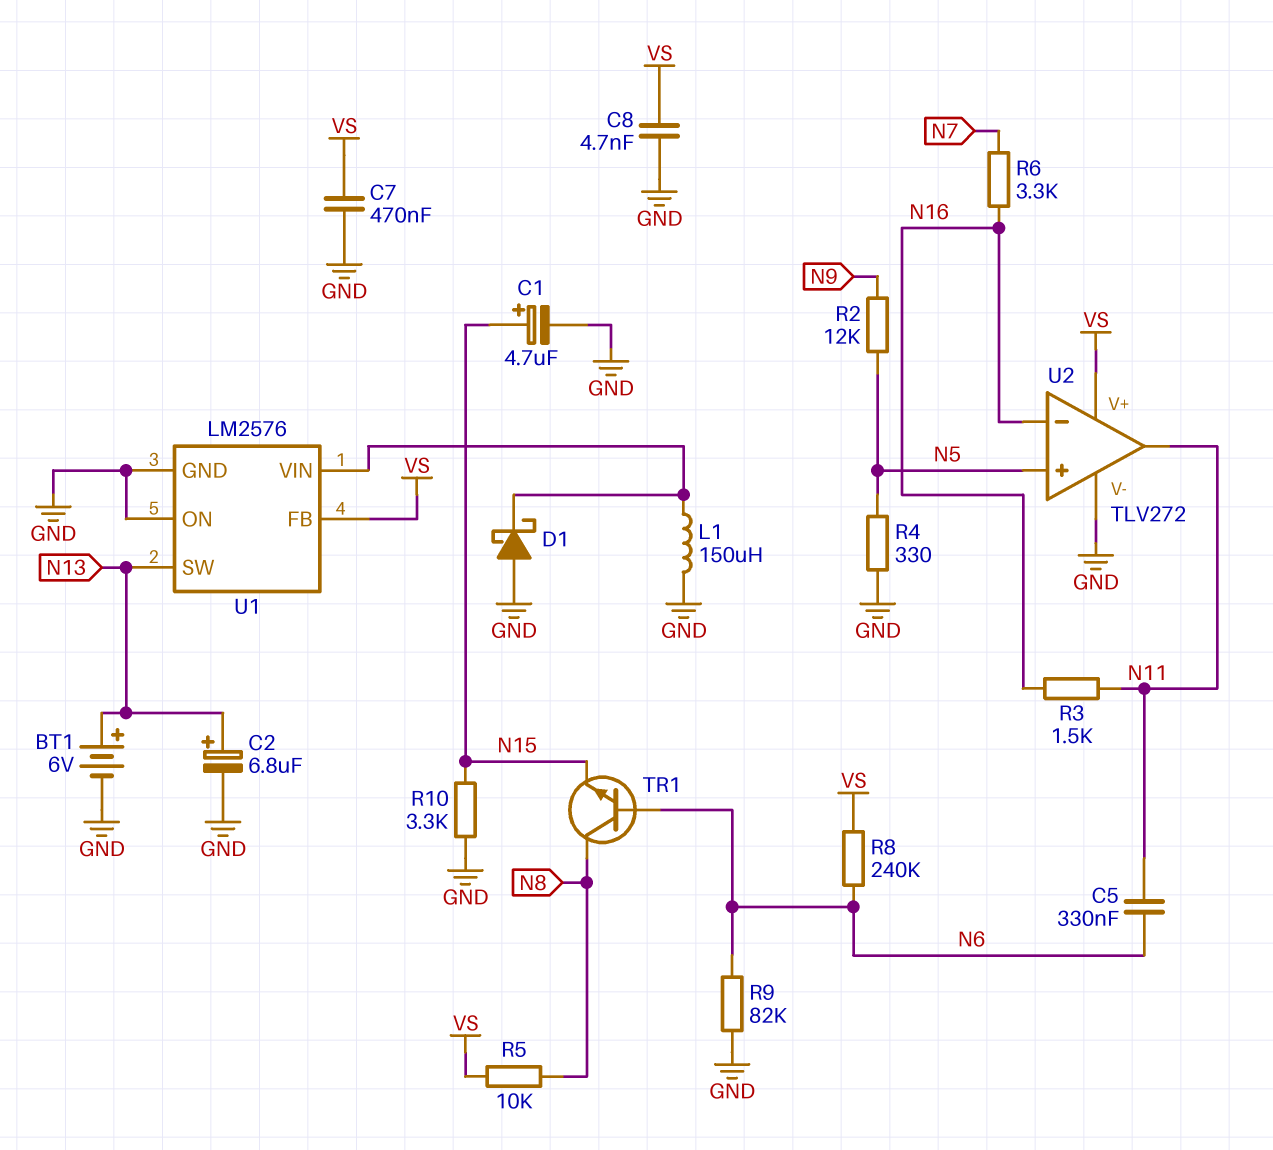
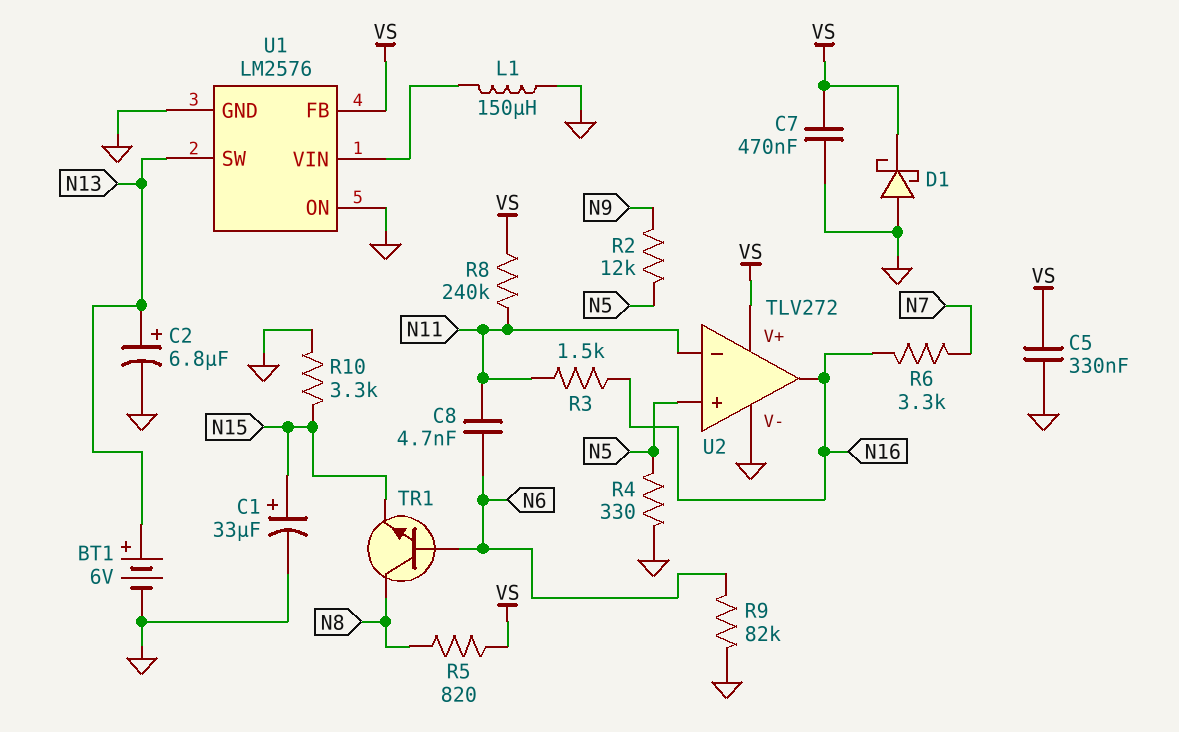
C1: 4.7uF (plus N15, minus GND) -> 33uF (plus N15, minus GND)
C5: 330nF (N6, N11) -> 330nF (GND, VS)
C8: 4.7nF (GND, VS) -> 4.7nF (N6, N11)
D1: schottky (A GND, K U1/VIN) -> schottky (A GND, K VS)
R5: 10k (N8, VS) -> 820 (N8, VS)
R8: 240k (N6, VS) -> 240k (N11, VS)
U2 pin in-: N16 -> N11
U2 pin out: N11 -> N16

